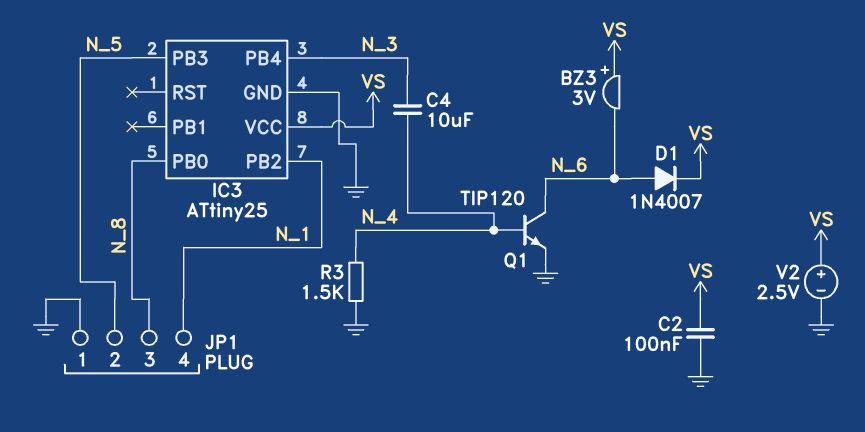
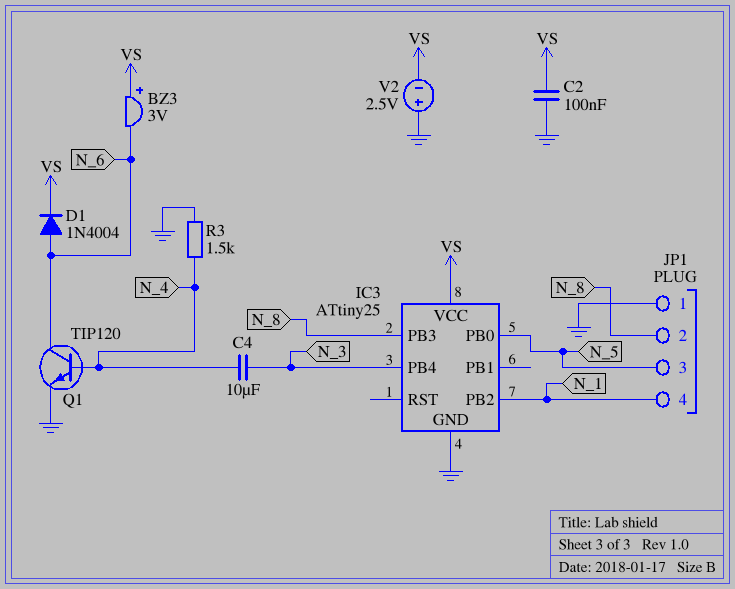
D1: diode 1N4007 (A N_6, K VS) -> diode 1N4004 (A N_6, K VS)
IC3 pin PB0: N_8 -> N_5
IC3 pin PB3: N_5 -> N_8
JP1 pin 2: N_5 -> N_8
JP1 pin 3: N_8 -> N_5
V2: 2.5V (plus VS, minus GND) -> 2.5V (plus GND, minus VS)

